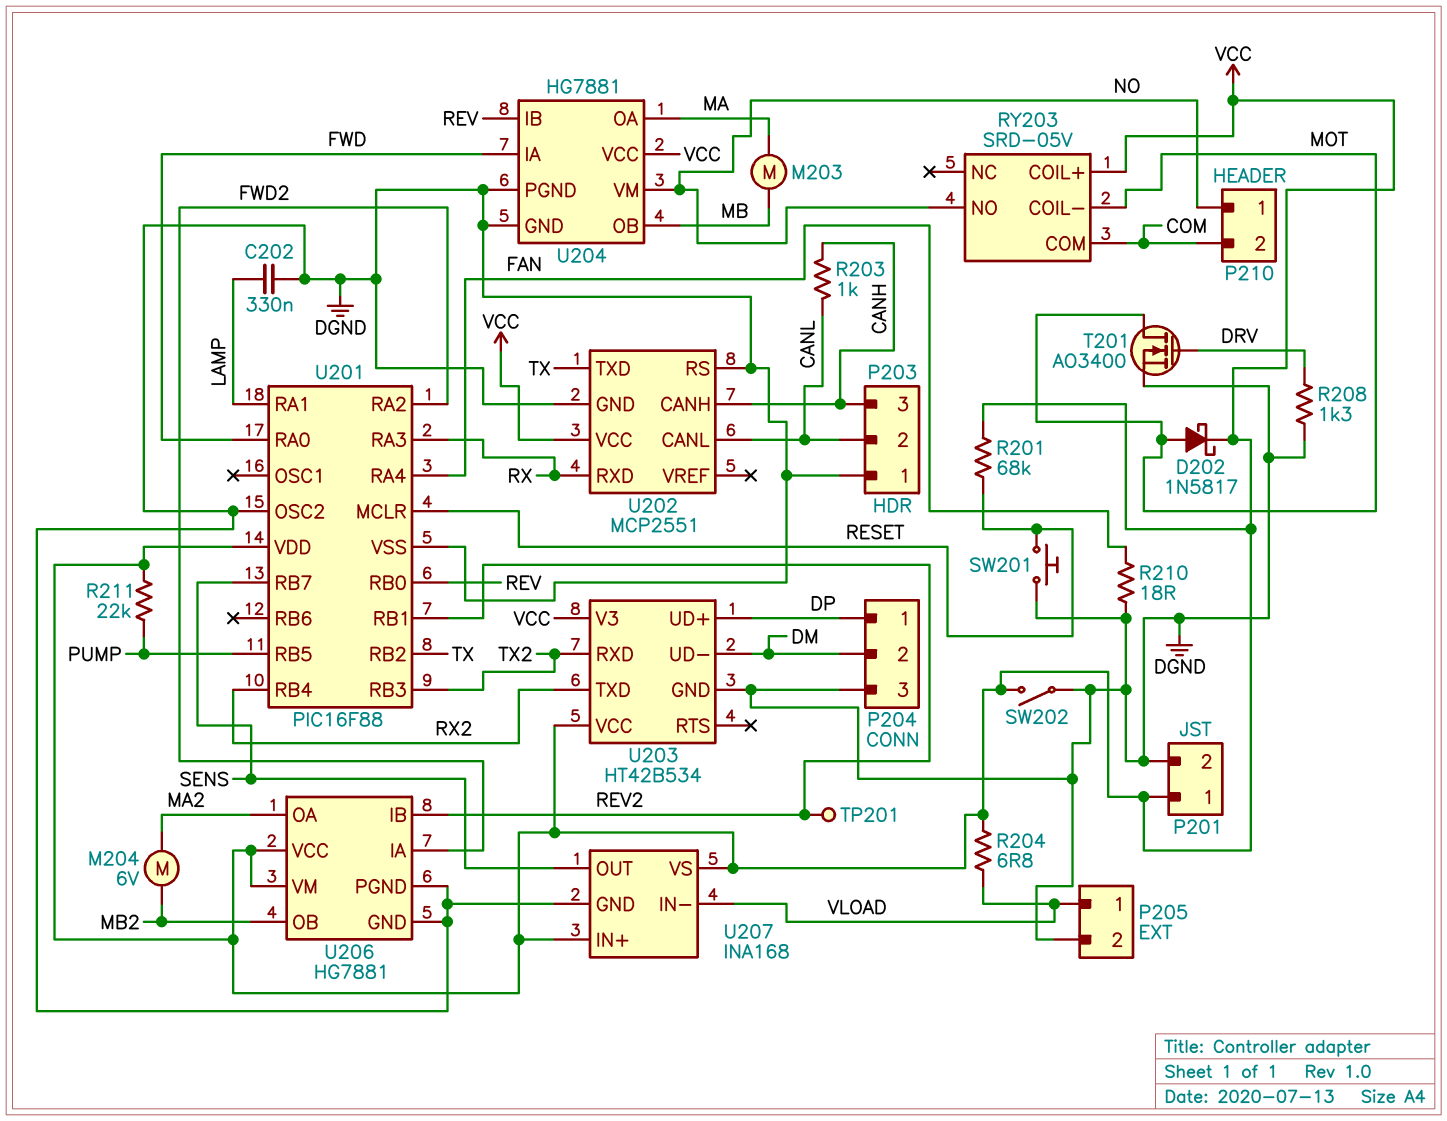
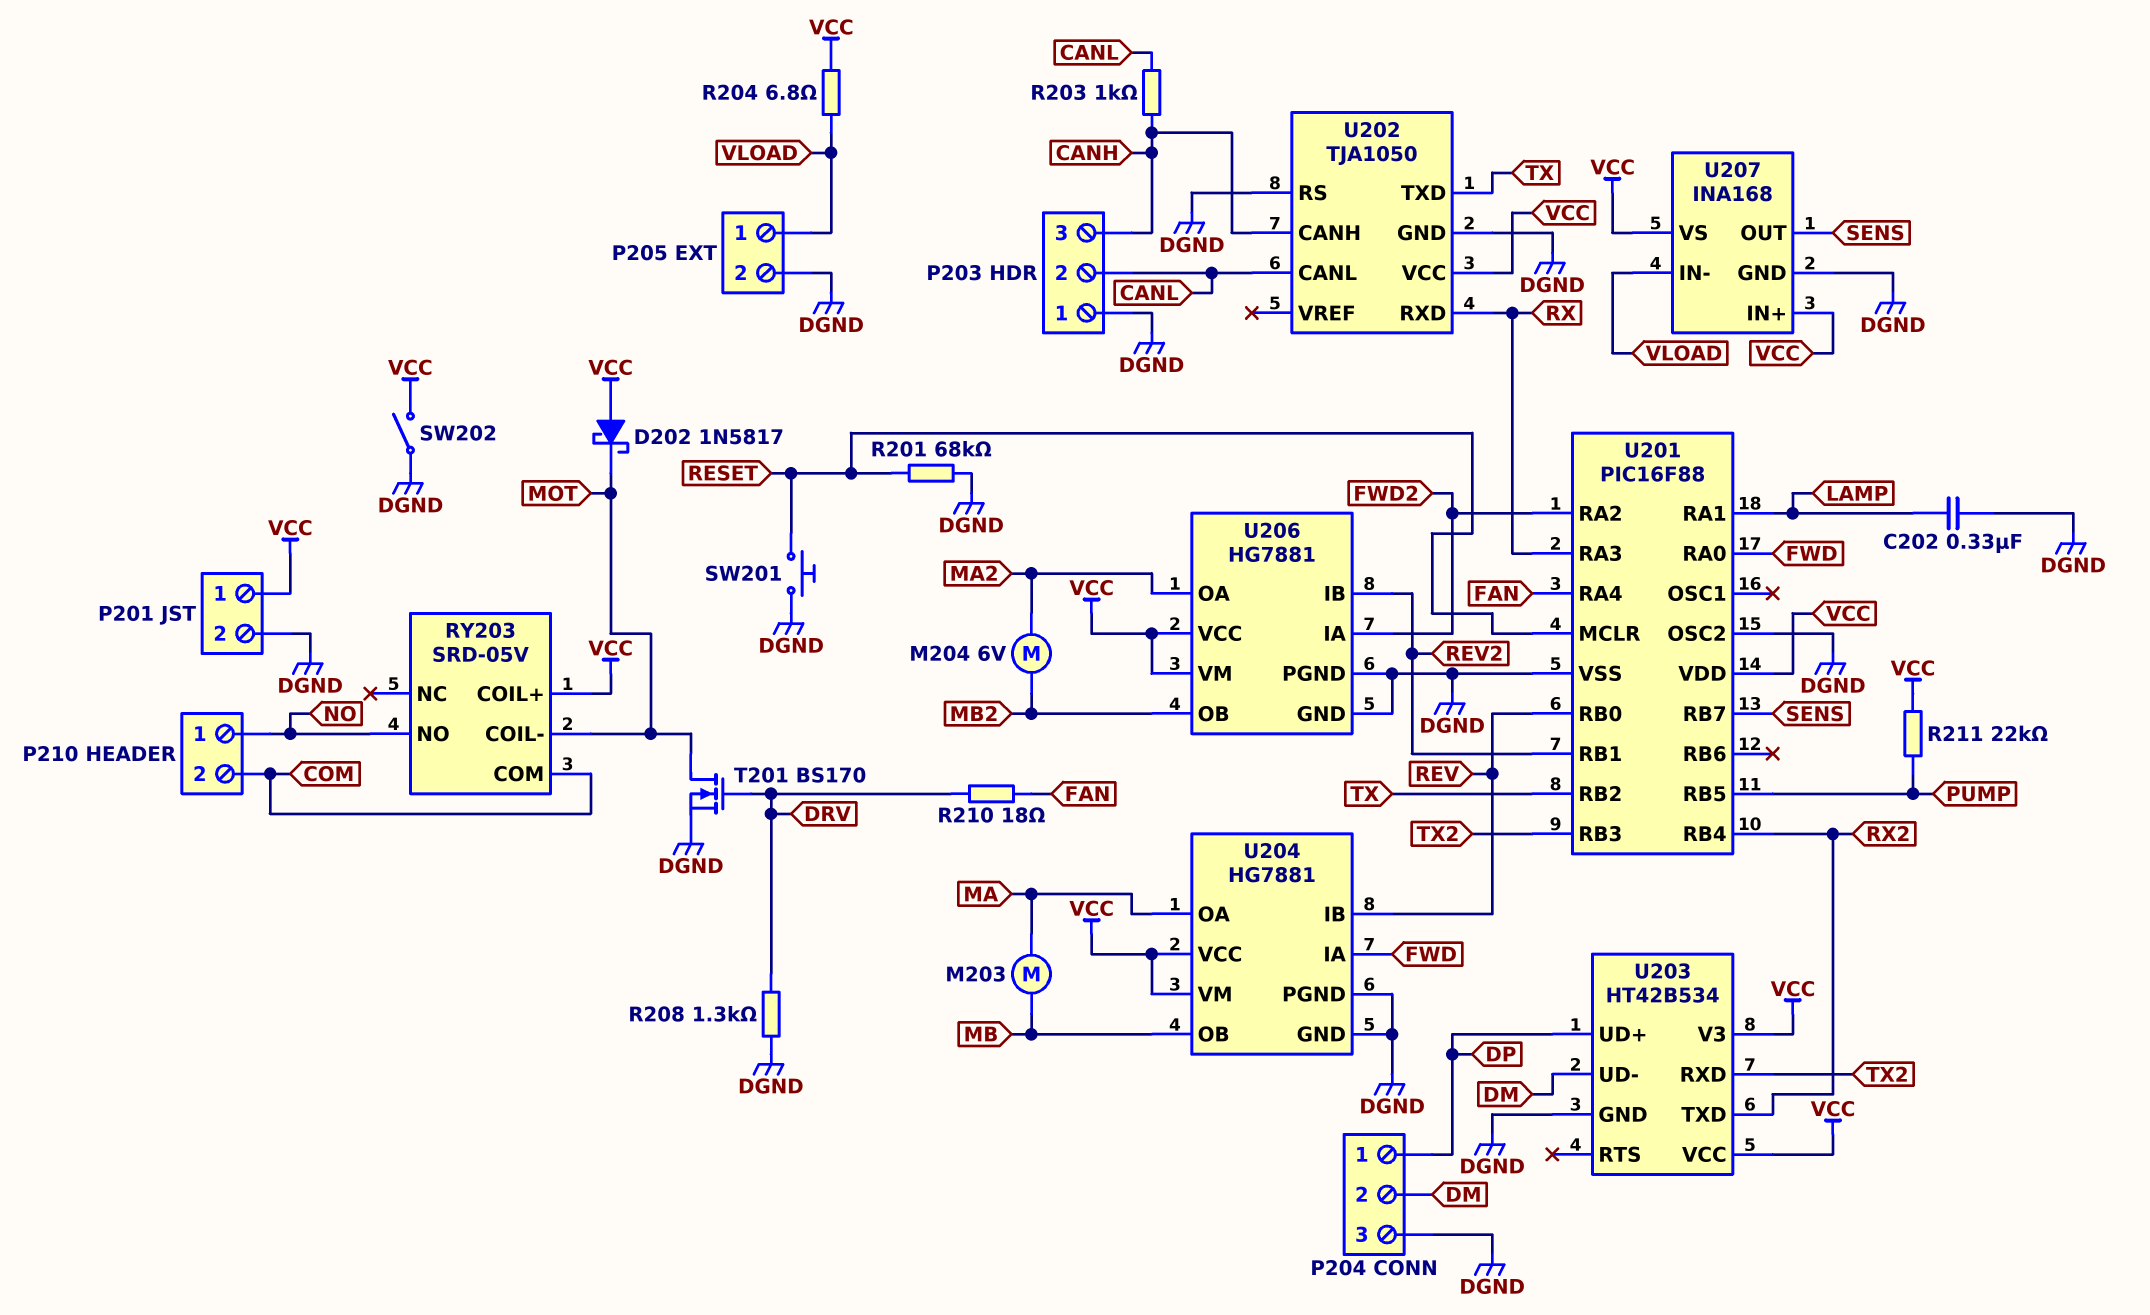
D202: schottky 1N5817 (A MOT, K VCC) -> schottky 1N5817 (A VCC, K MOT)
R201: 68k (RESET, VCC) -> 68k (DGND, RESET)
R210: 18 (DGND, FAN) -> 18 (DRV, FAN)
T201: NMOS AO3400 (G DRV, D MOT, S DGND) -> NMOS BS170 (G DRV, D MOT, S DGND)
TP201: test point (REV2) -> none
U202: MCP2551 -> TJA1050
U204 pin VM: NO -> VCC

